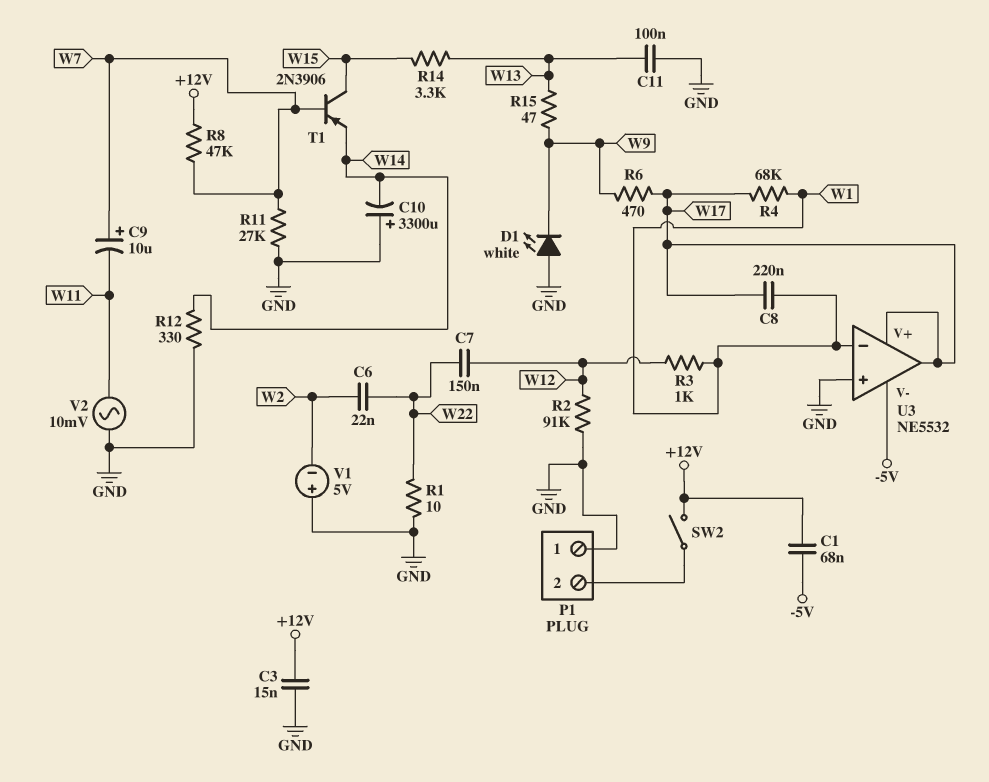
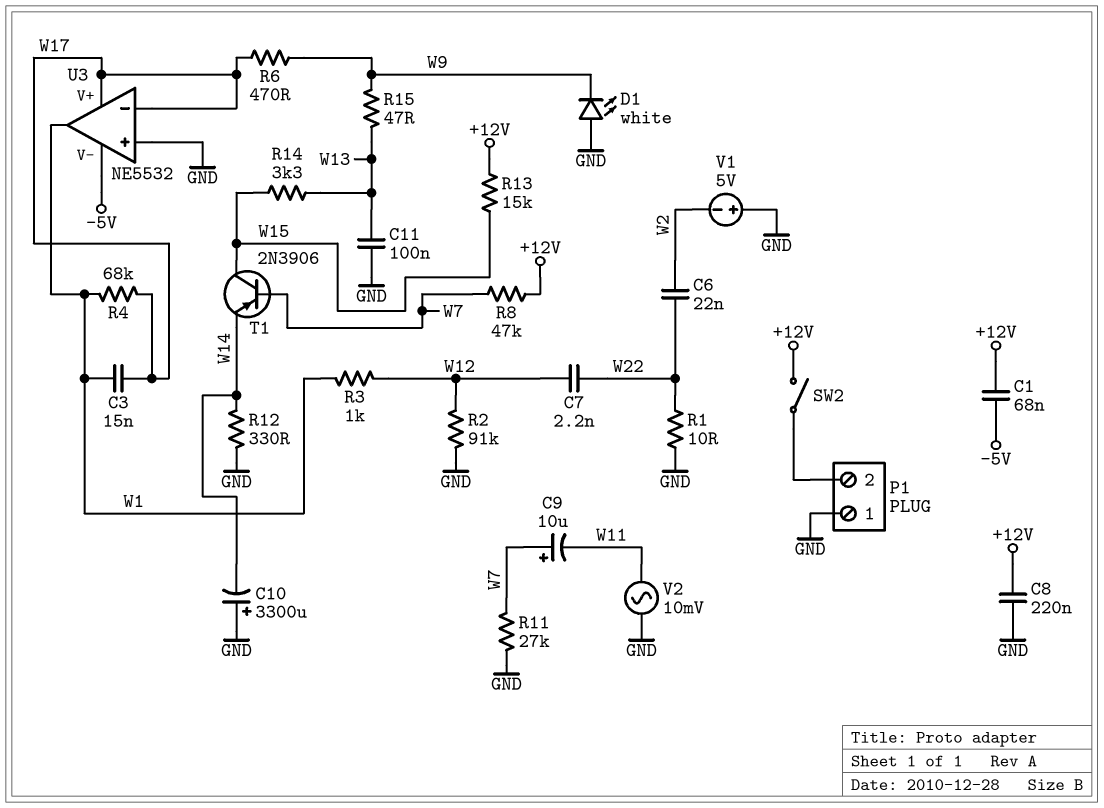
C3: 15nF (+12V, GND) -> 15nF (W1, W17)
C7: 150nF (W12, W22) -> 2.2nF (W12, W22)
C8: 220nF (W1, W17) -> 220nF (+12V, GND)
R13: none -> 15k (+12V, W15)
U3 pin in-: W1 -> W17
U3 pin out: W17 -> W1

